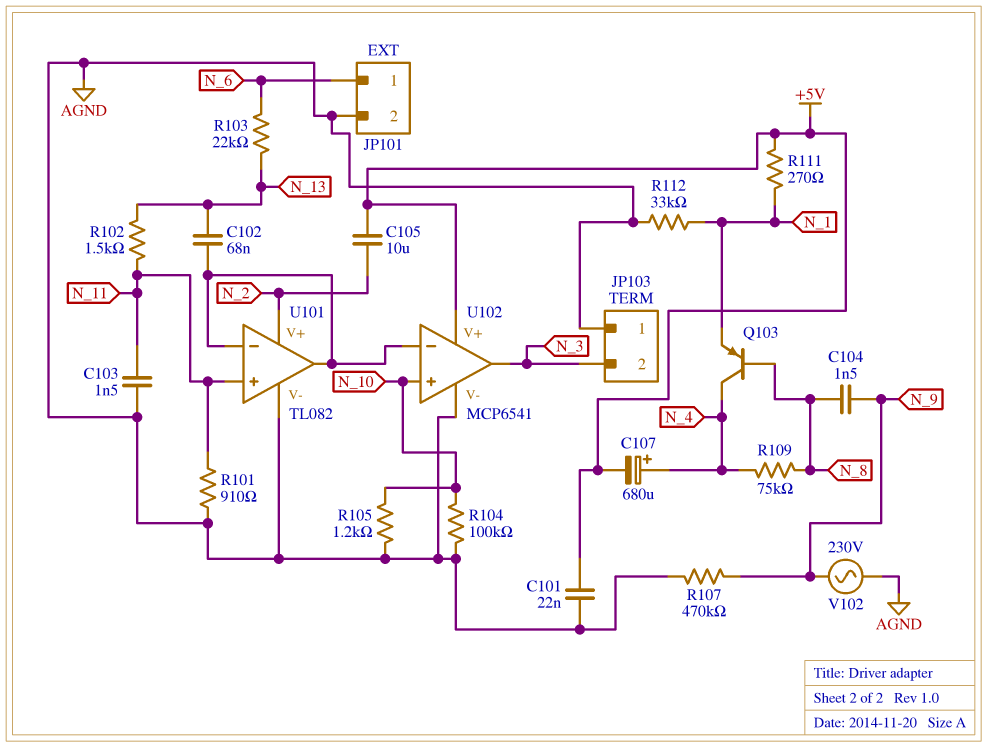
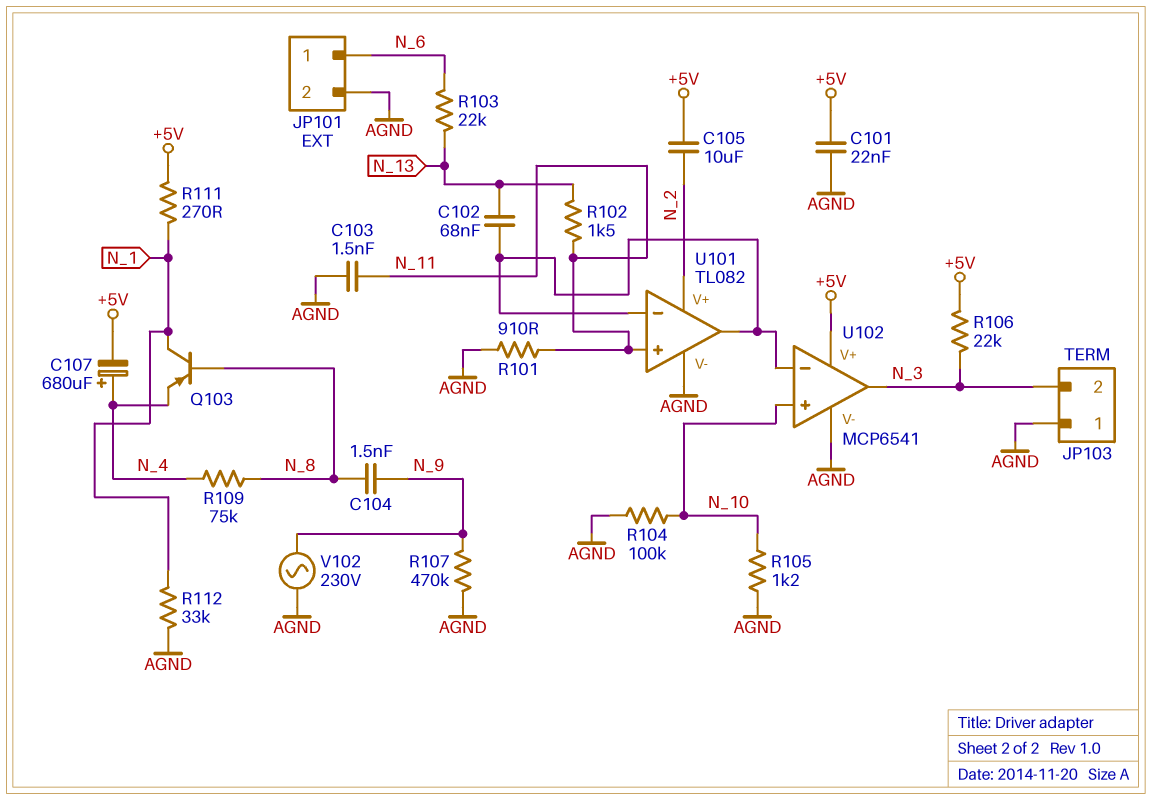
Q103: PNP (B N_8, C N_4, E N_1) -> PNP (B N_8, C N_1, E N_4)
R106: none -> 22k (+5V, N_3)

